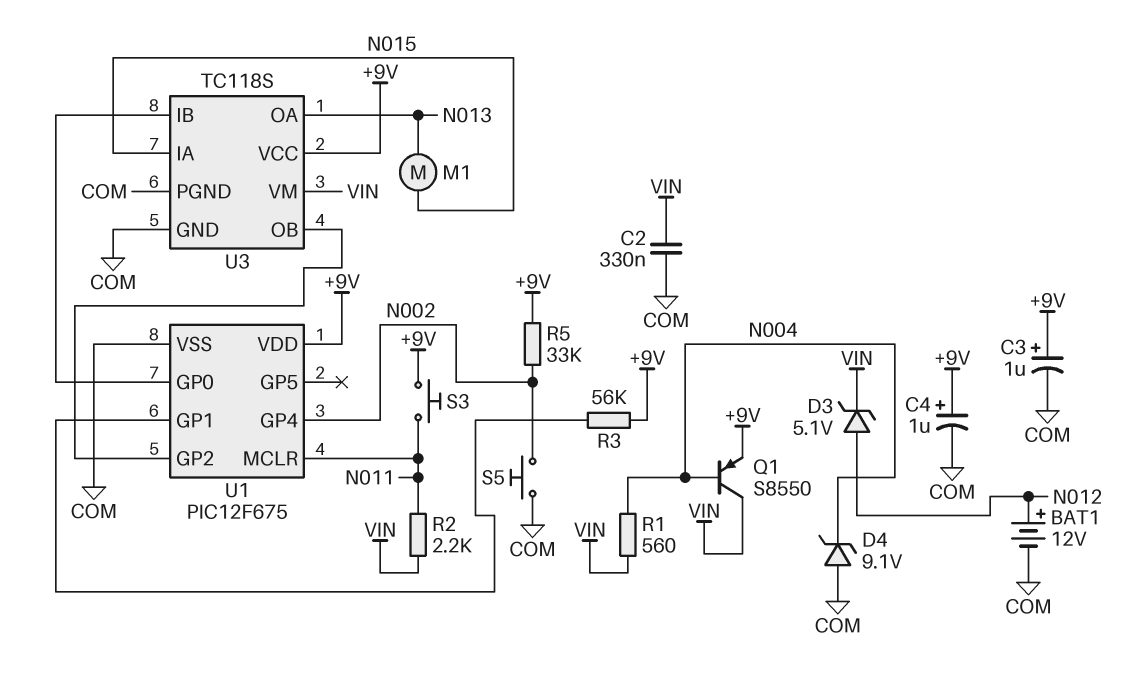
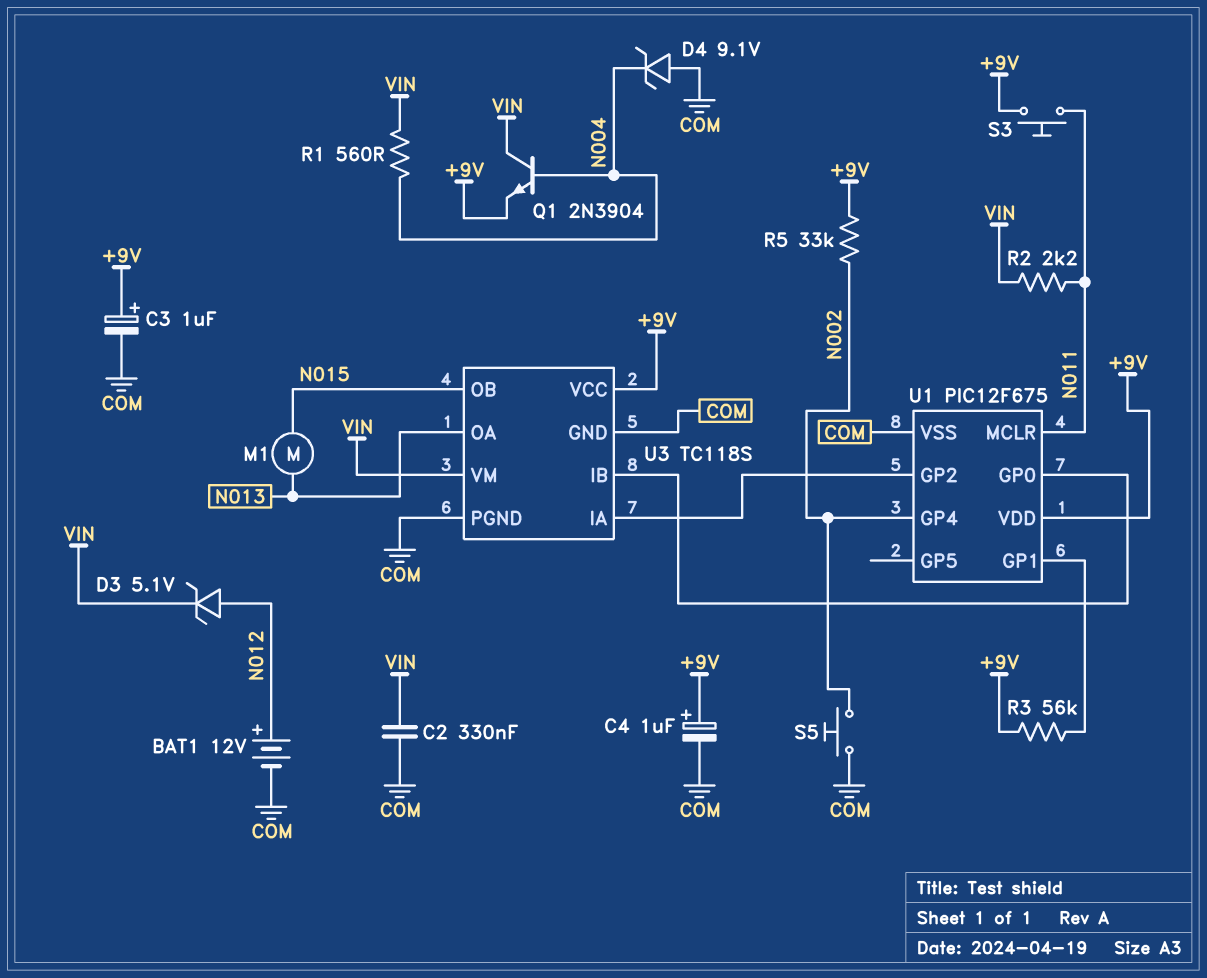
Q1: PNP S8550 (B N004, C VIN, E +9V) -> NPN 2N3904 (B N004, C VIN, E +9V)
U3 pin IA: N015 -> U1/GP2
U3 pin OB: U1/GP2 -> N015

